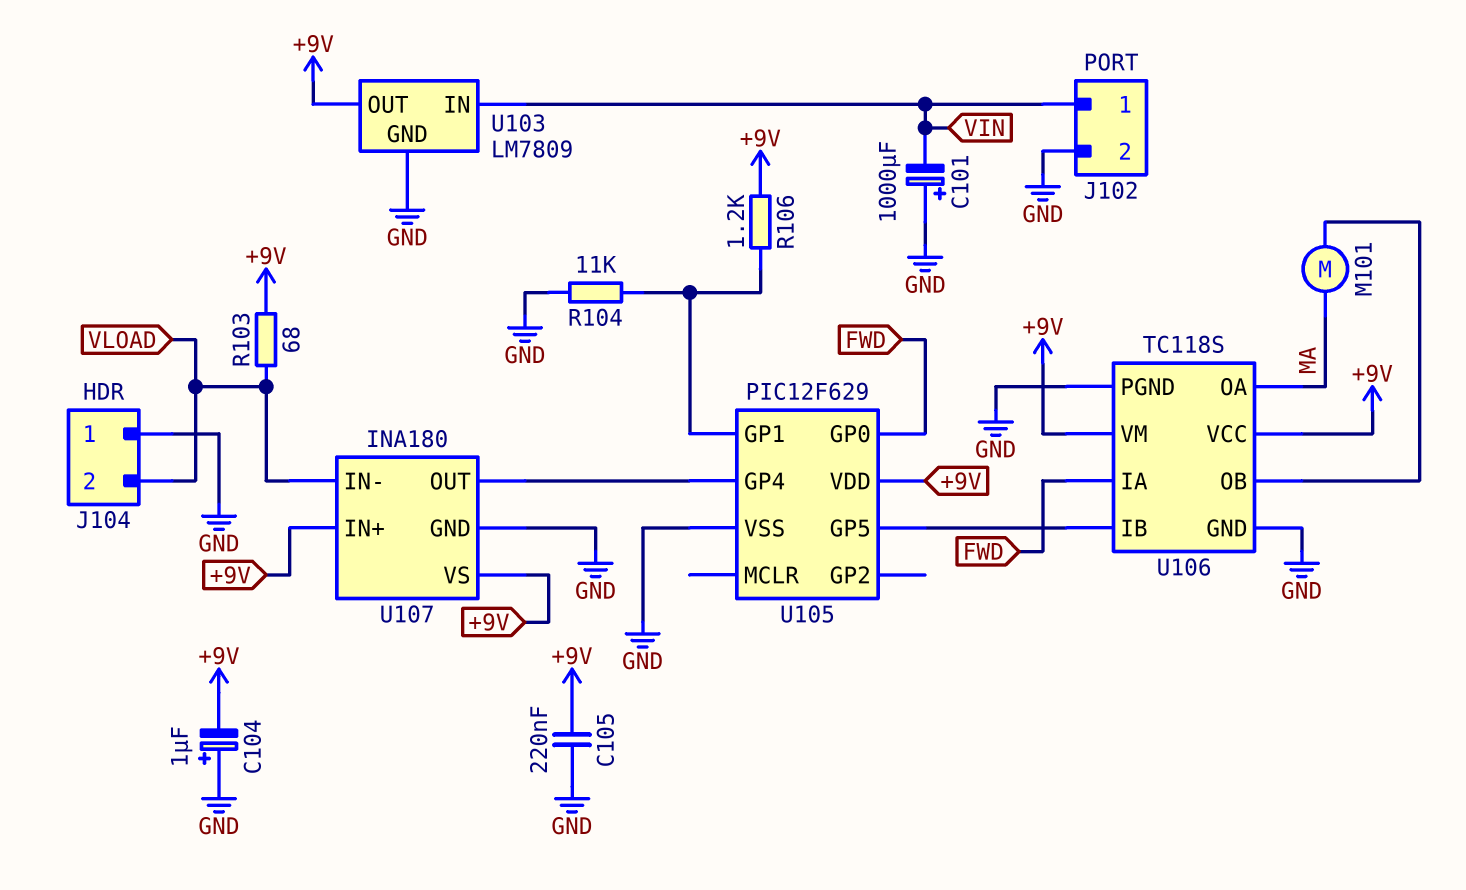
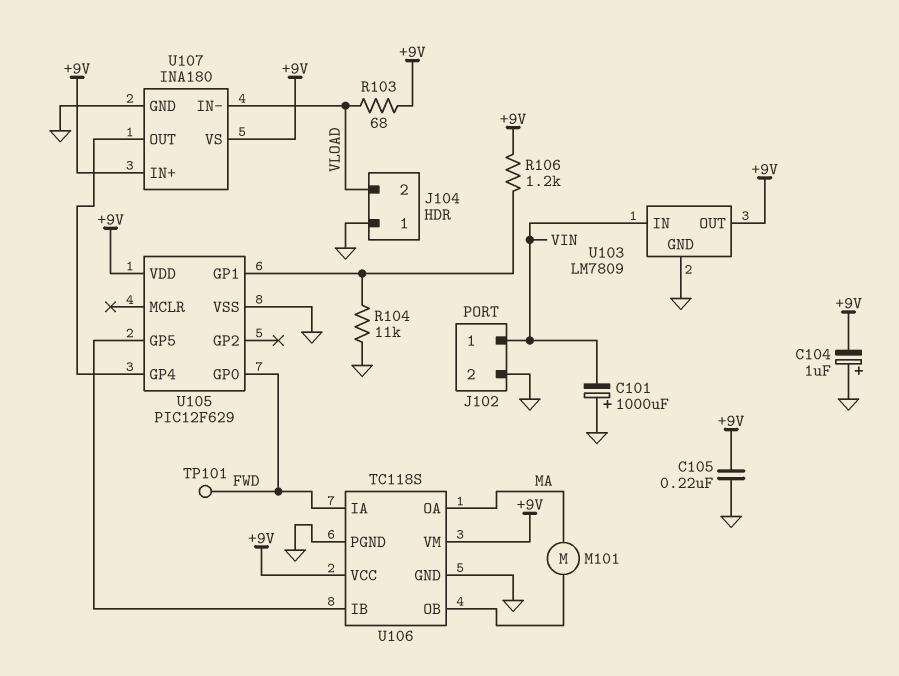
TP101: none -> test point (FWD)

